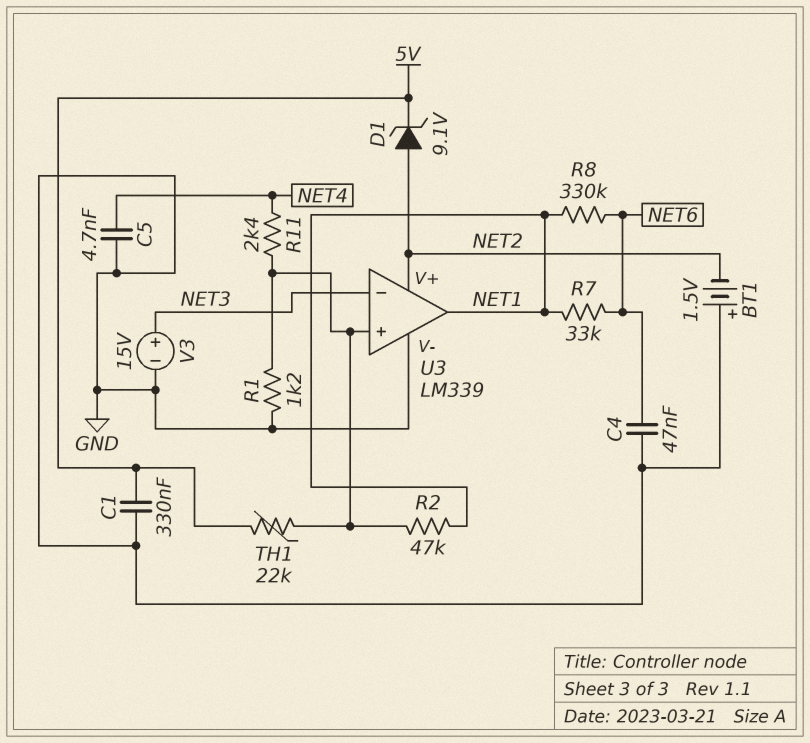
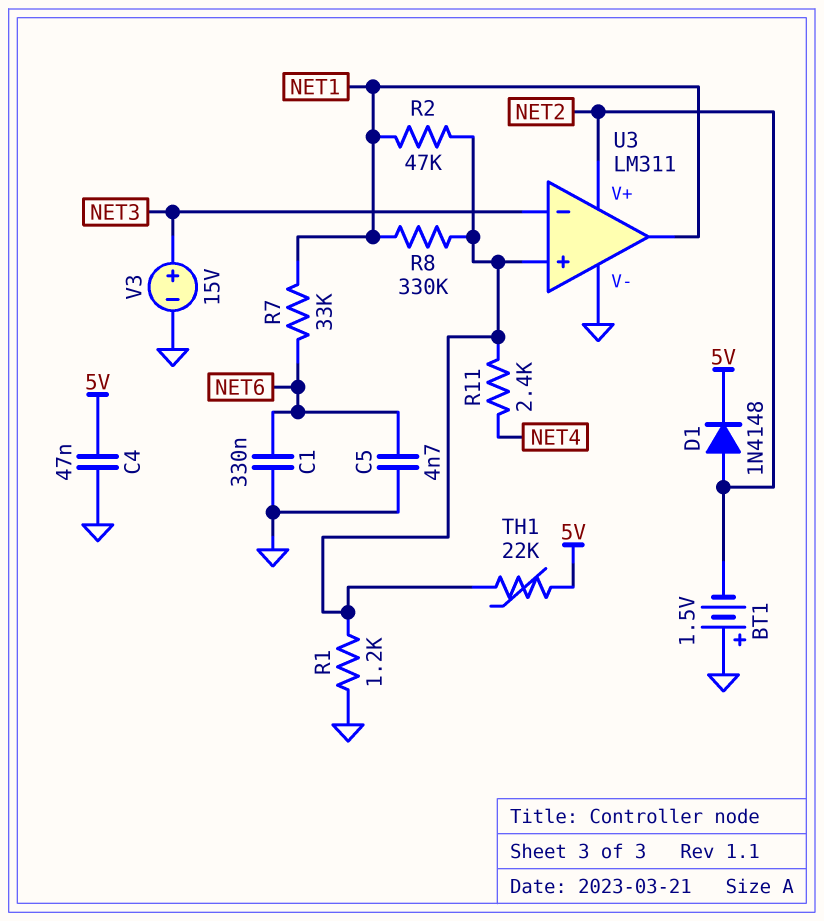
C1: 330nF (5V, GND) -> 330nF (GND, NET6)
C4: 47nF (GND, NET6) -> 47nF (5V, GND)
C5: 4.7nF (GND, NET4) -> 4.7nF (GND, NET6)
D1: zener 9.1V (A NET2, K 5V) -> diode 1N4148 (A NET2, K 5V)
R8: 330k (NET1, NET6) -> 330k (NET1, U3/in+)
U3: LM339 -> LM311

